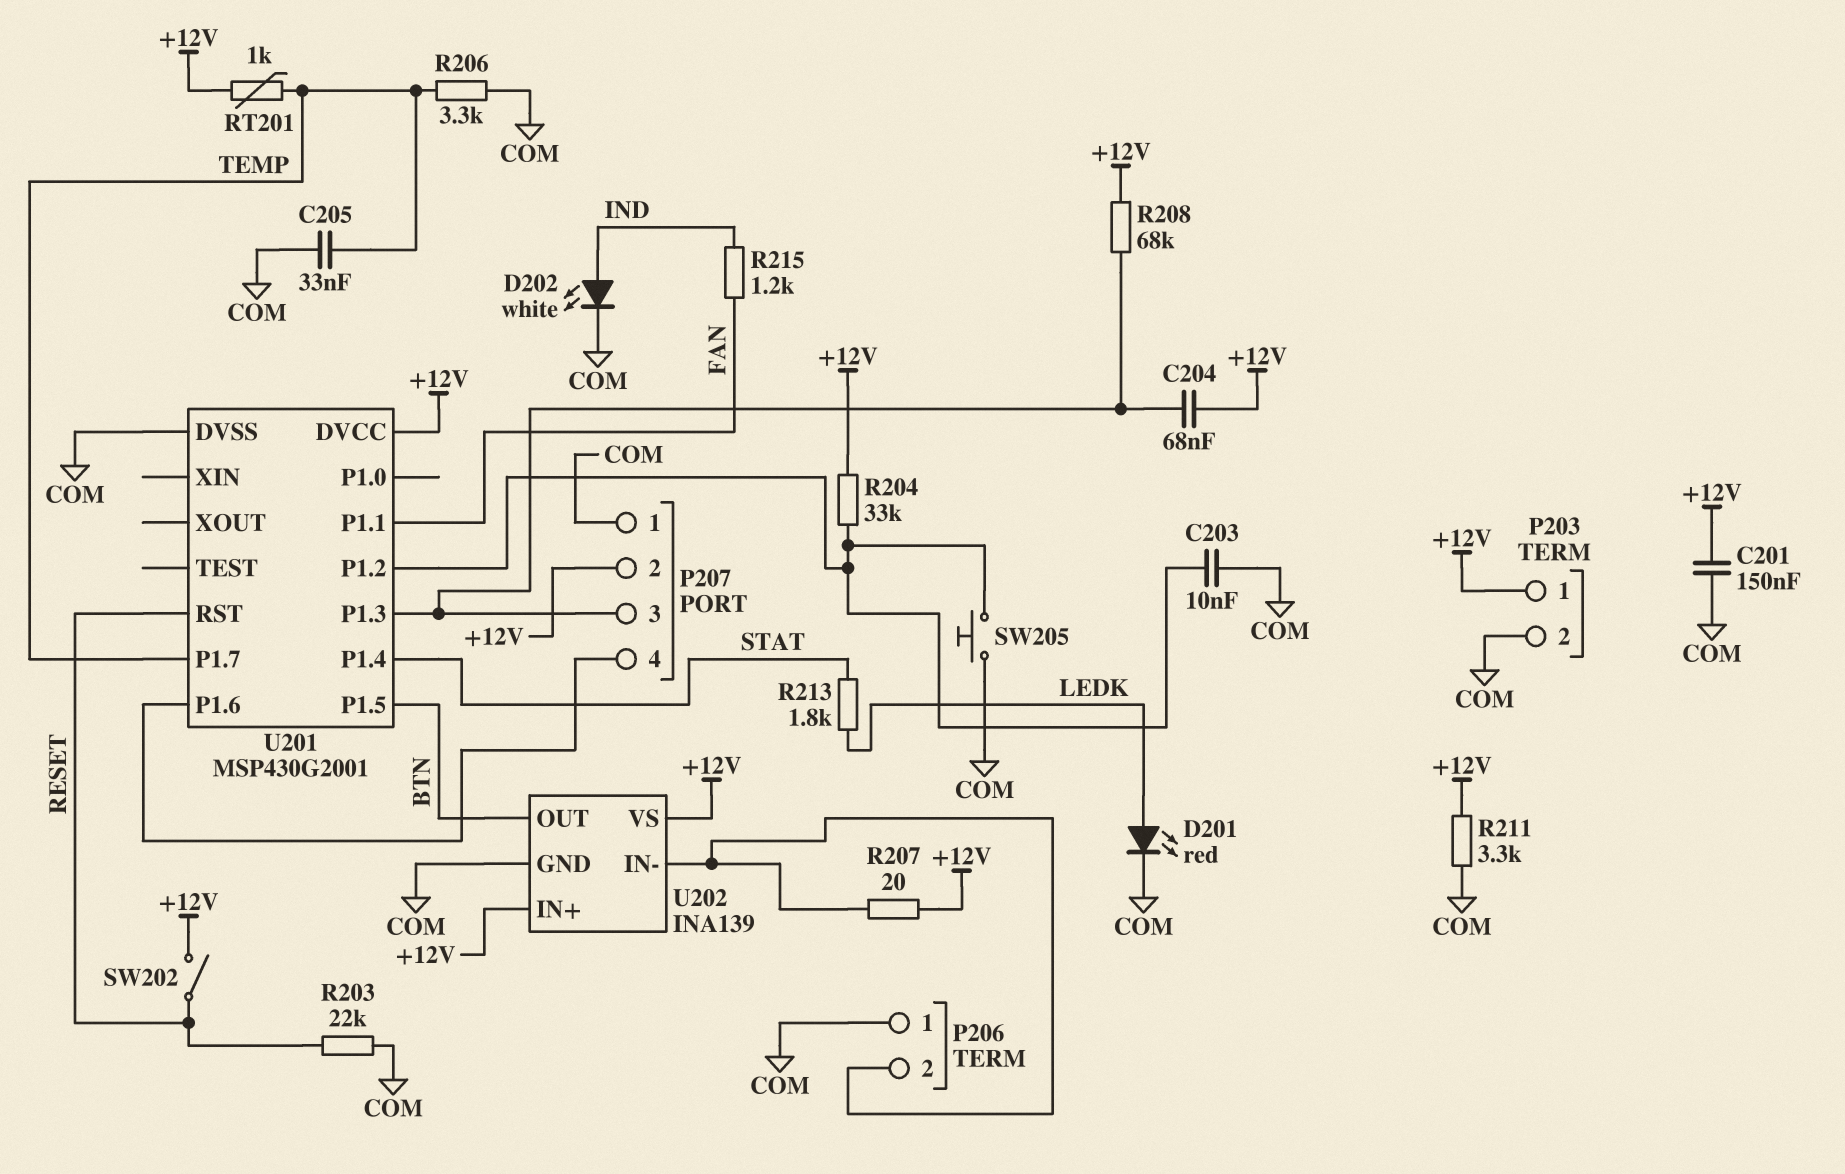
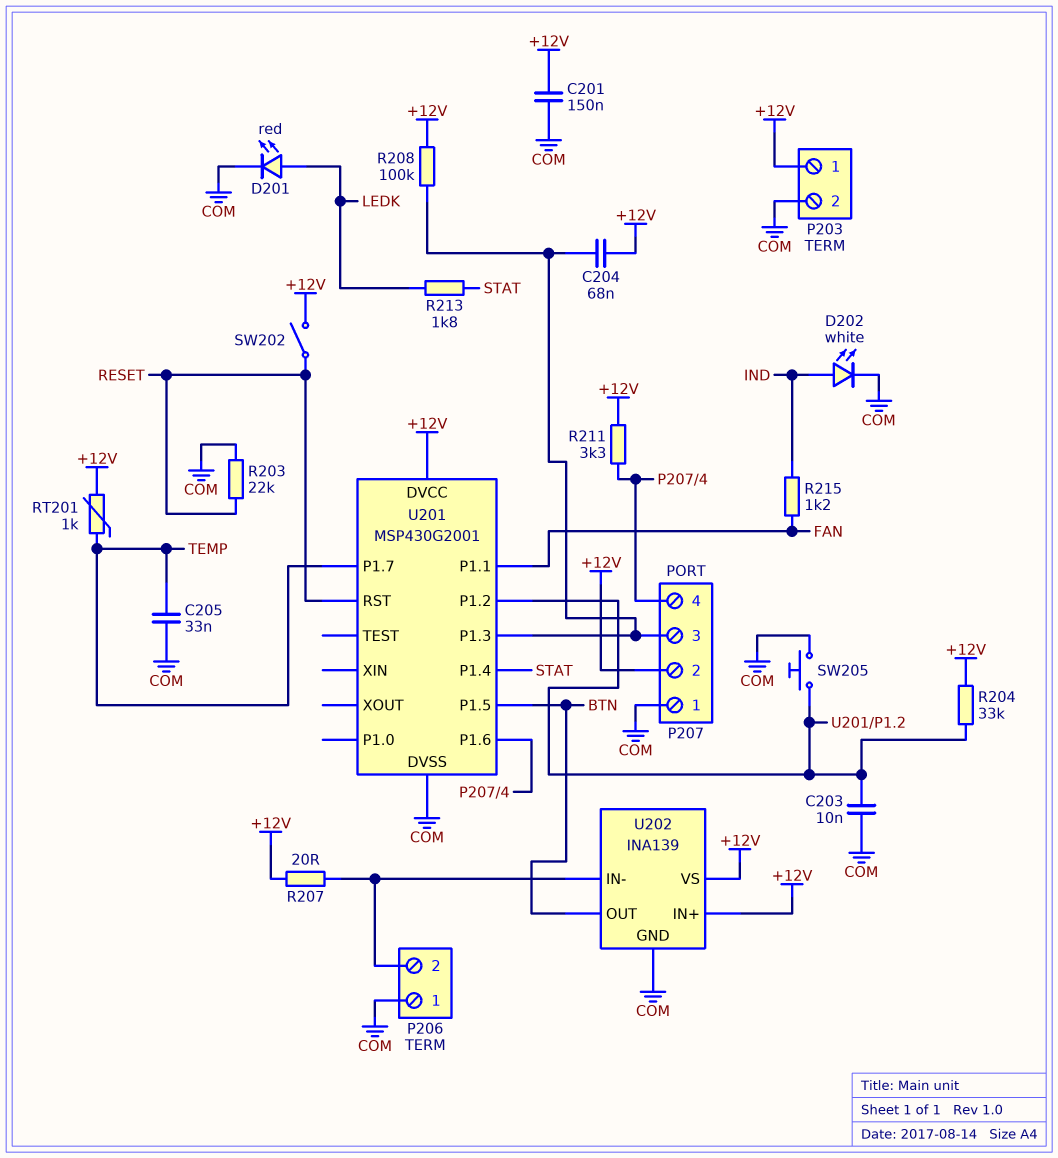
R206: 3.3k (COM, TEMP) -> none
R208: 68k (+12V, P207/3) -> 100k (+12V, P207/3)
R211: 3.3k (+12V, COM) -> 3.3k (+12V, P207/4)

